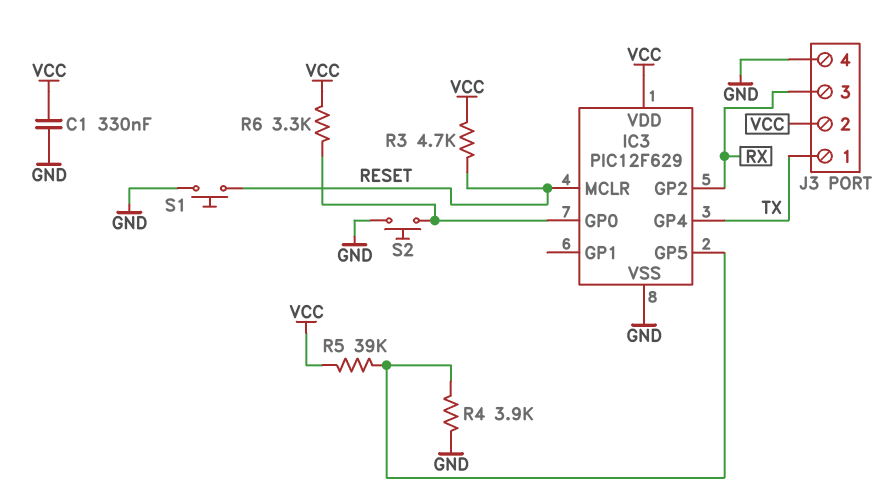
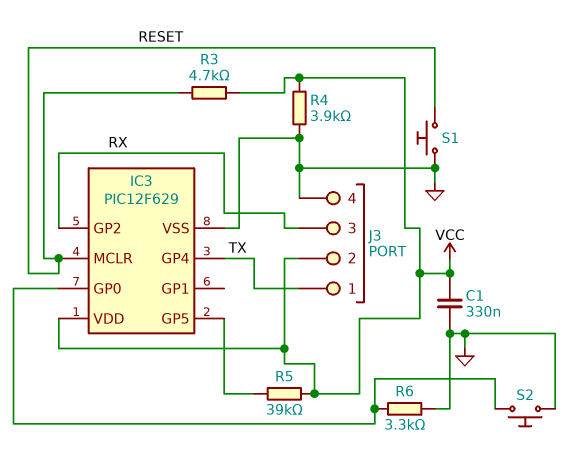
R4: 3.9k (GND, IC3/GP5) -> 3.9k (GND, VCC)
R6: 3.3k (IC3/GP0, VCC) -> 3.3k (GND, IC3/GP0)

